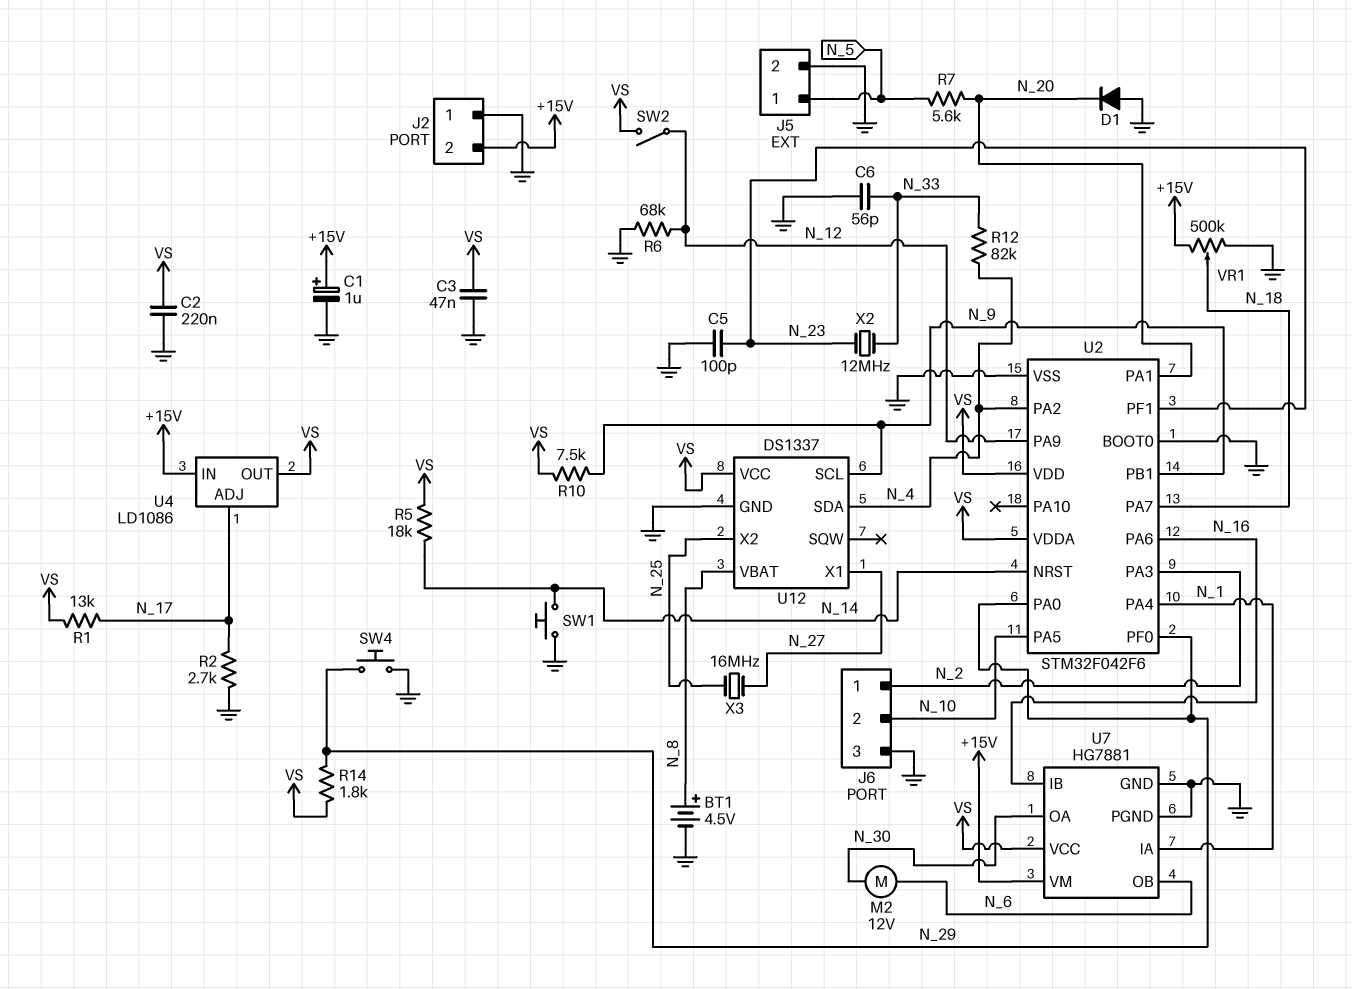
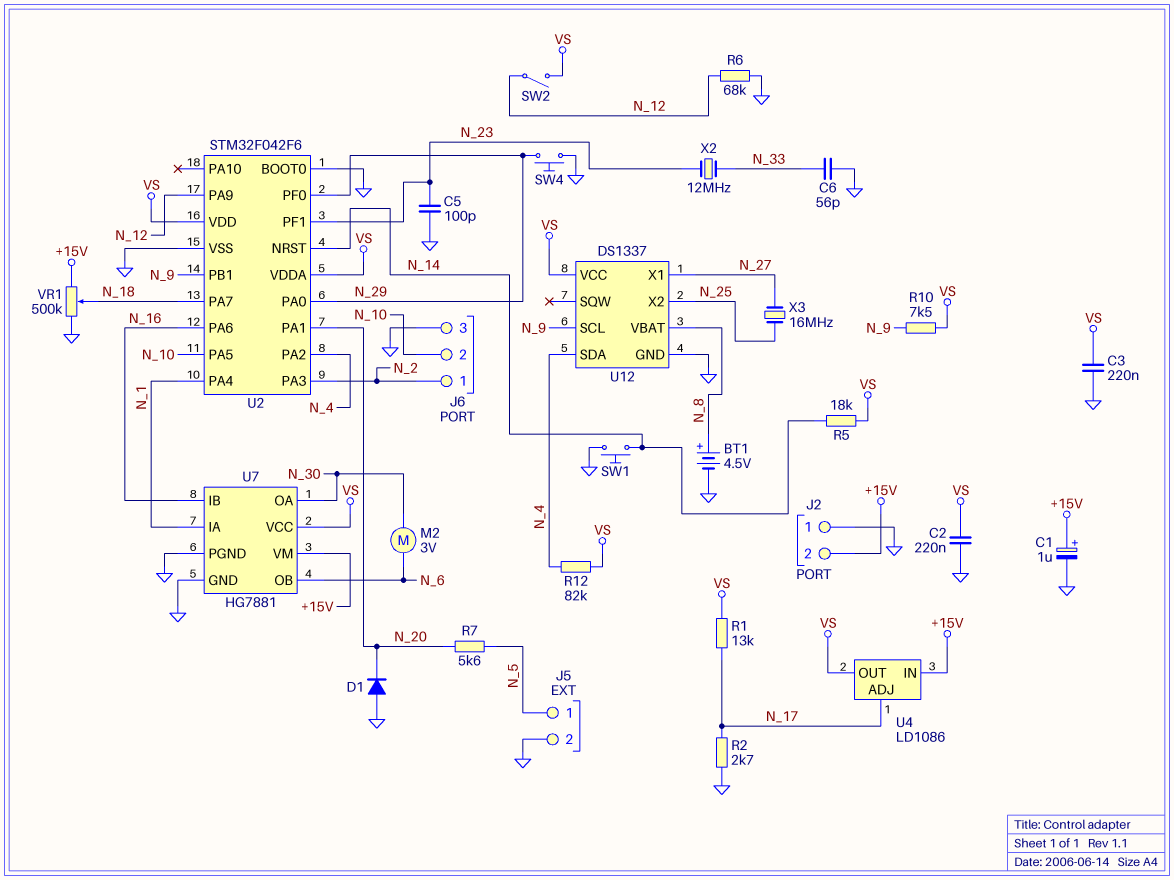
C3: 47nF (GND, VS) -> 220nF (GND, VS)
M2: motor 12V (N_6, N_30) -> motor 3V (N_6, N_30)
R12: 82k (N_4, N_33) -> 82k (N_4, VS)
R14: 1.8k (N_29, VS) -> none

